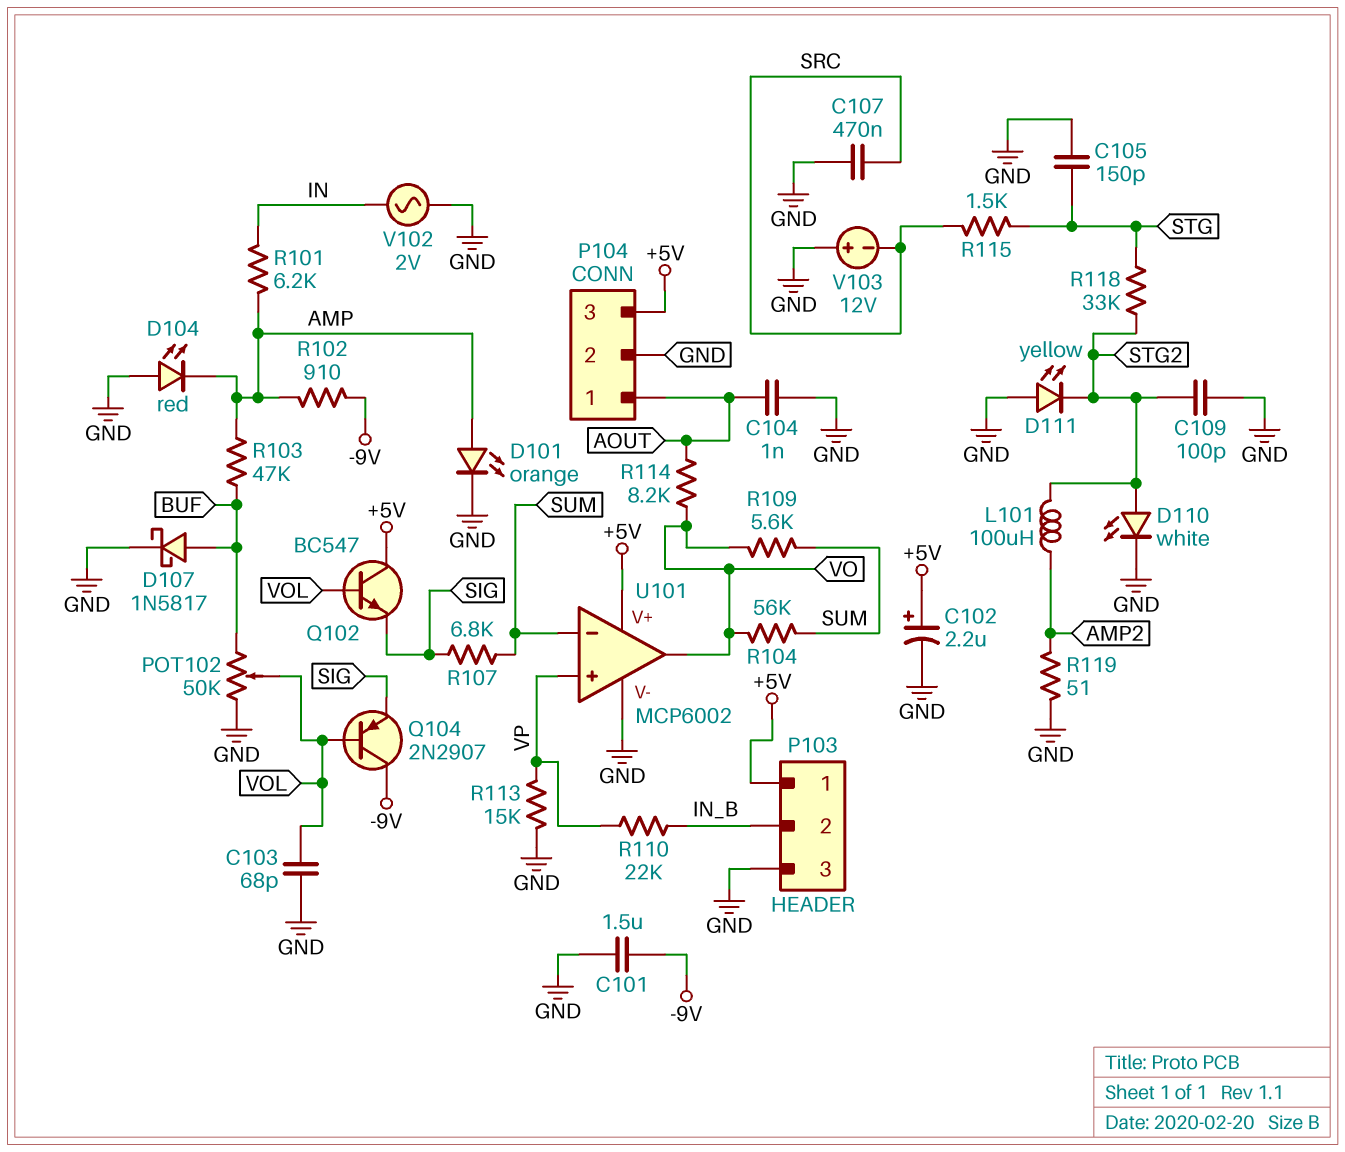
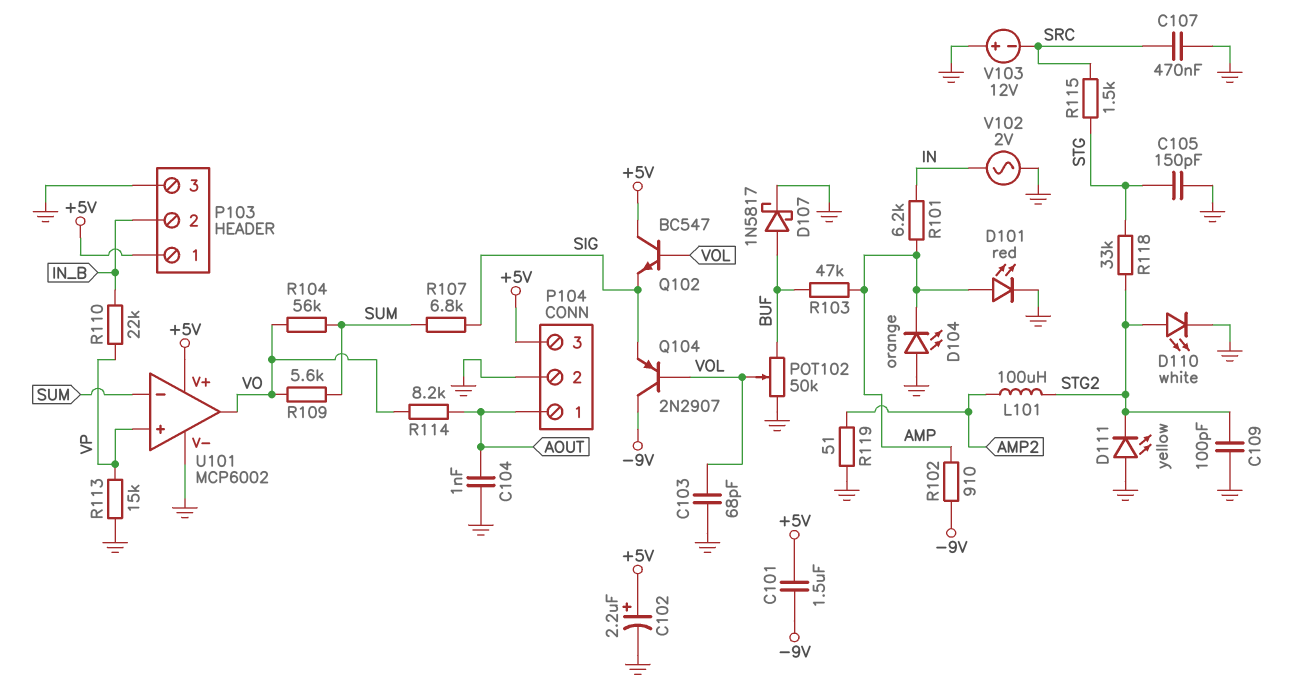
C101: 1.5uF (-9V, GND) -> 1.5uF (+5V, -9V)
D101: LED orange (A AMP, K GND) -> LED red (A AMP, K GND)
D104: LED red (A GND, K AMP) -> LED orange (A GND, K AMP)

